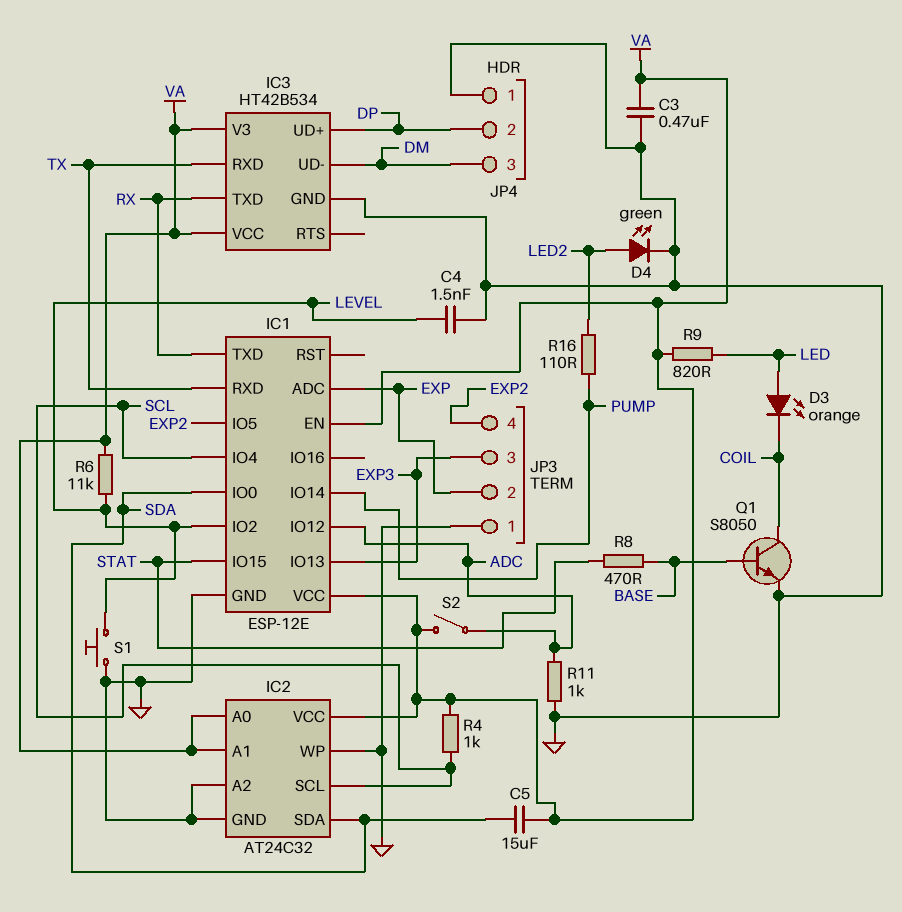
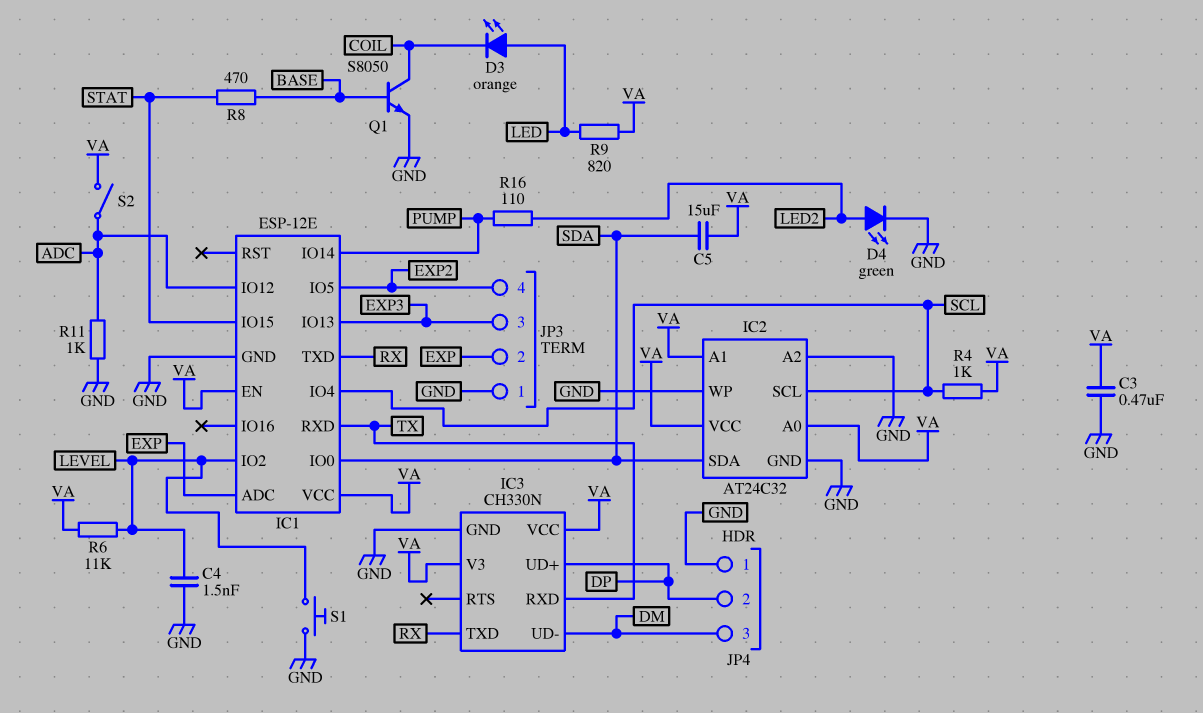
IC3: HT42B534 -> CH330N

